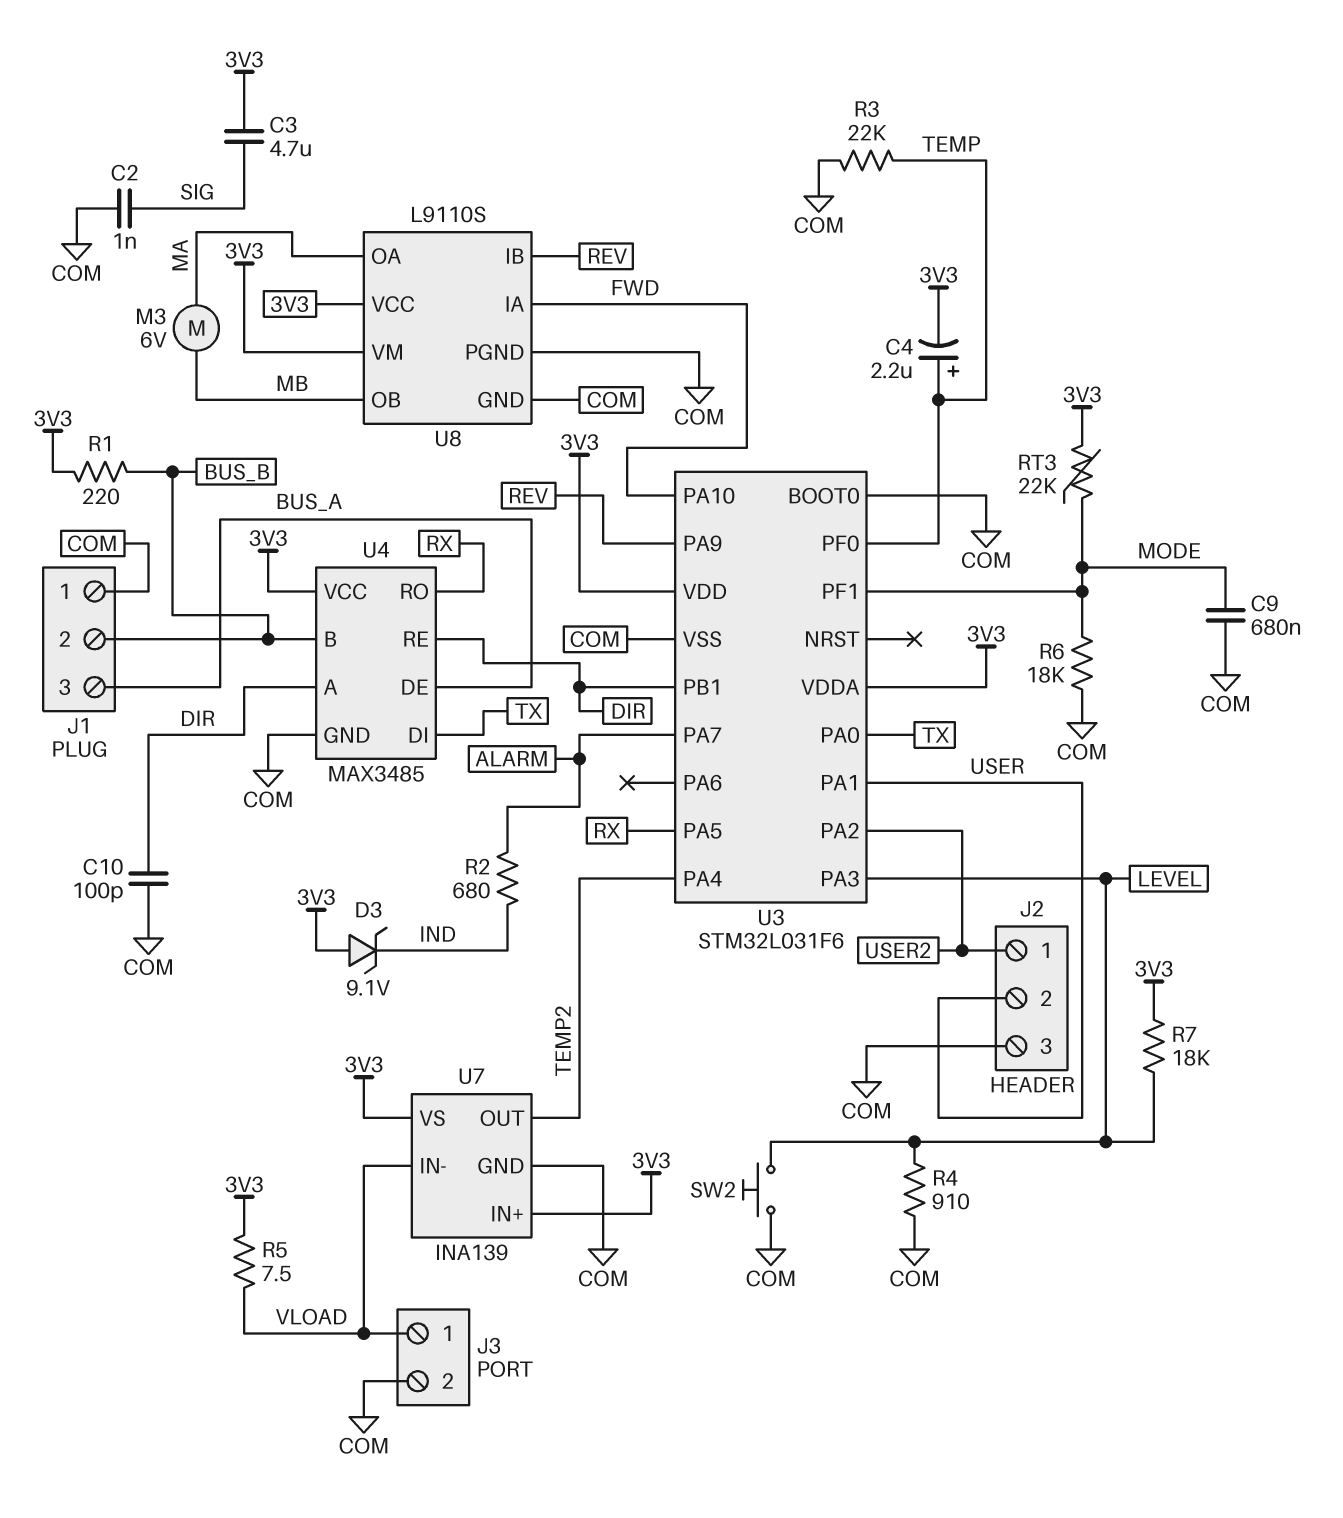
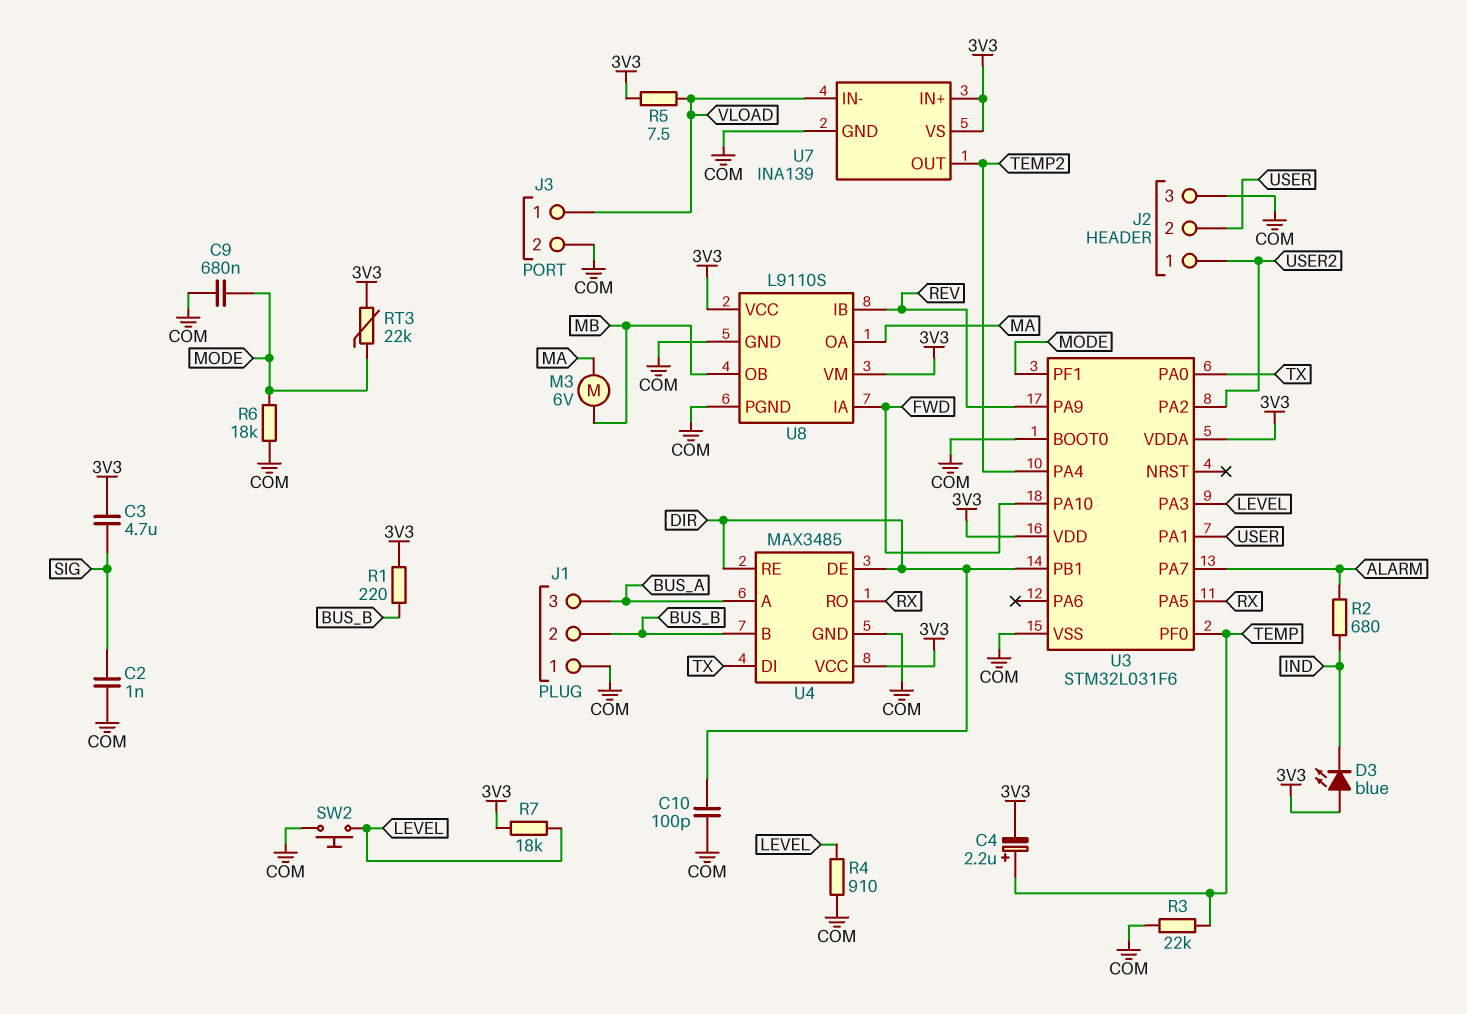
D3: zener 9.1V (A 3V3, K IND) -> LED blue (A 3V3, K IND)
U4 pin A: DIR -> BUS_A
U4 pin DE: BUS_A -> DIR

